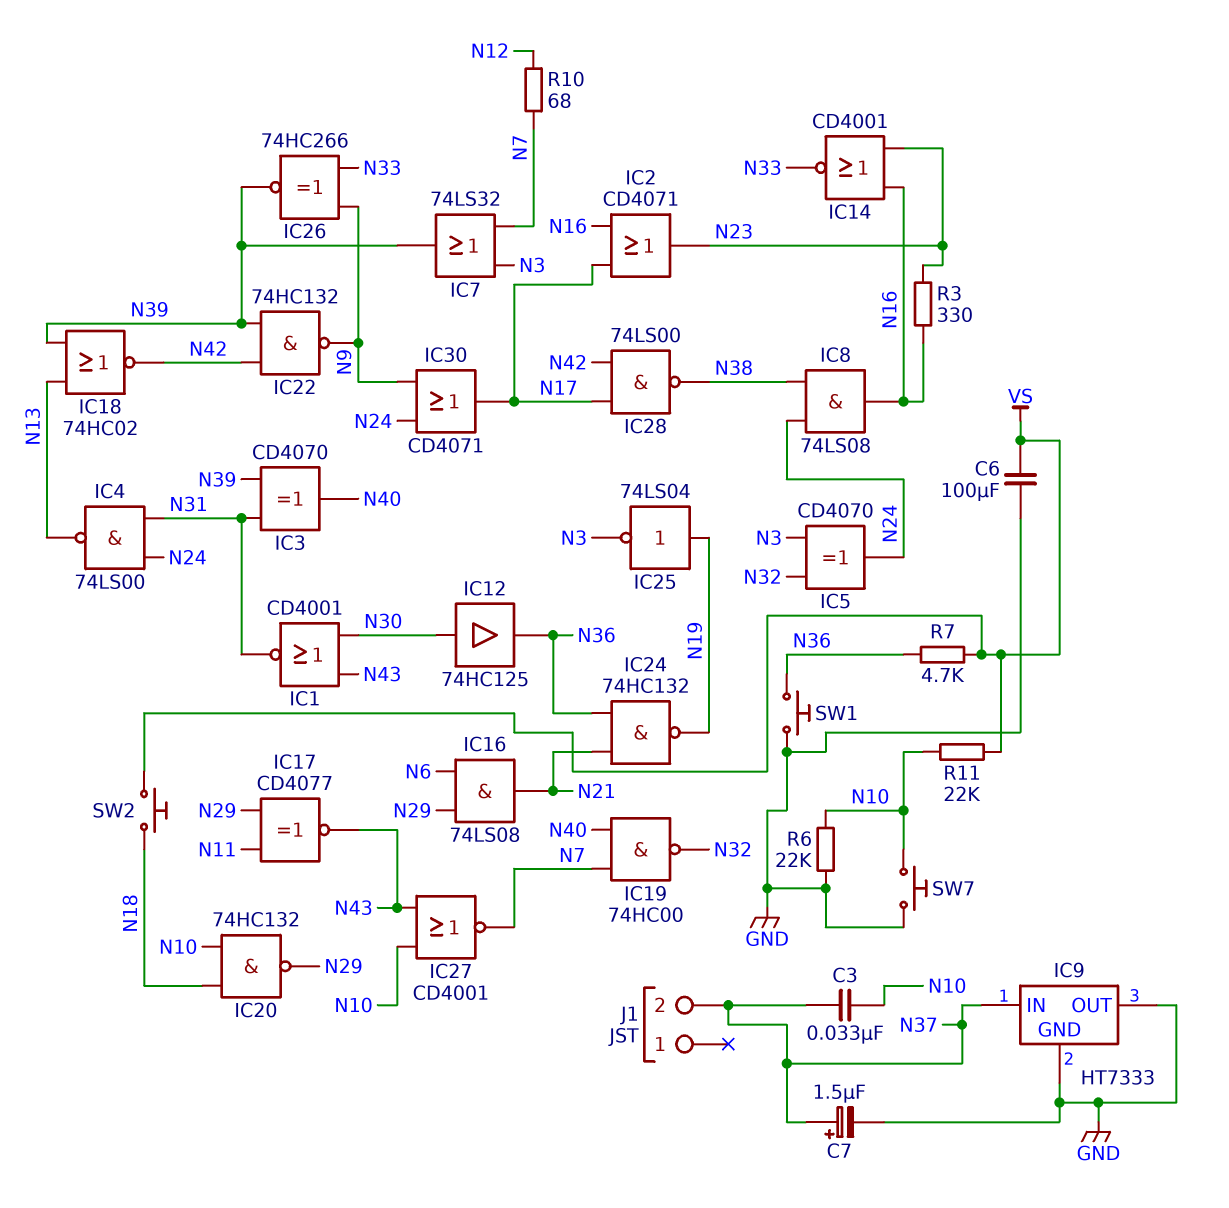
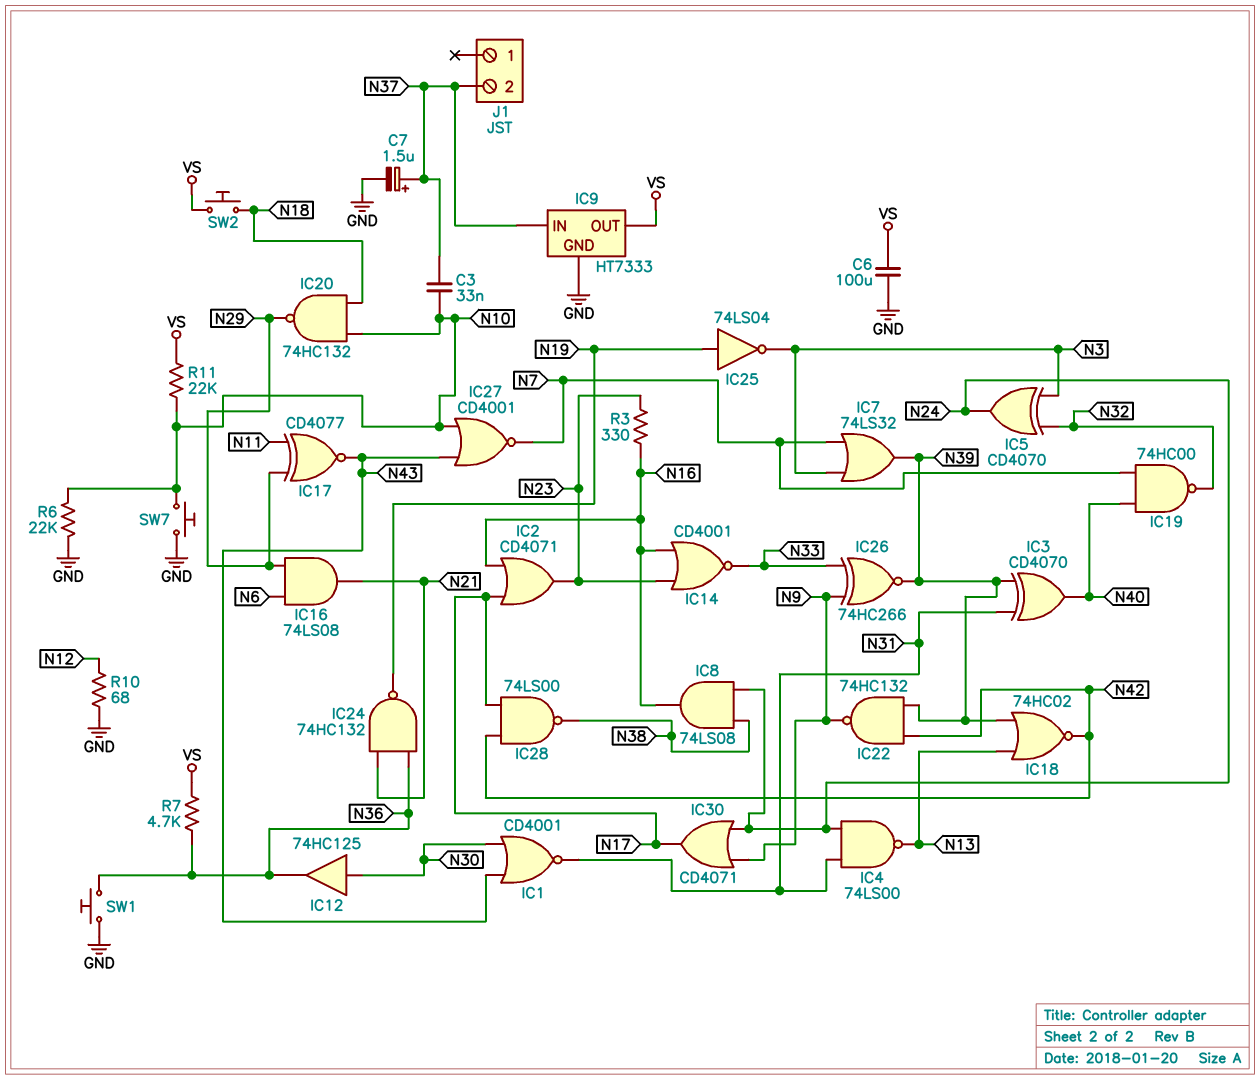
IC9 pin OUT: GND -> VS
R10: 68 (N7, N12) -> 68 (GND, N12)

